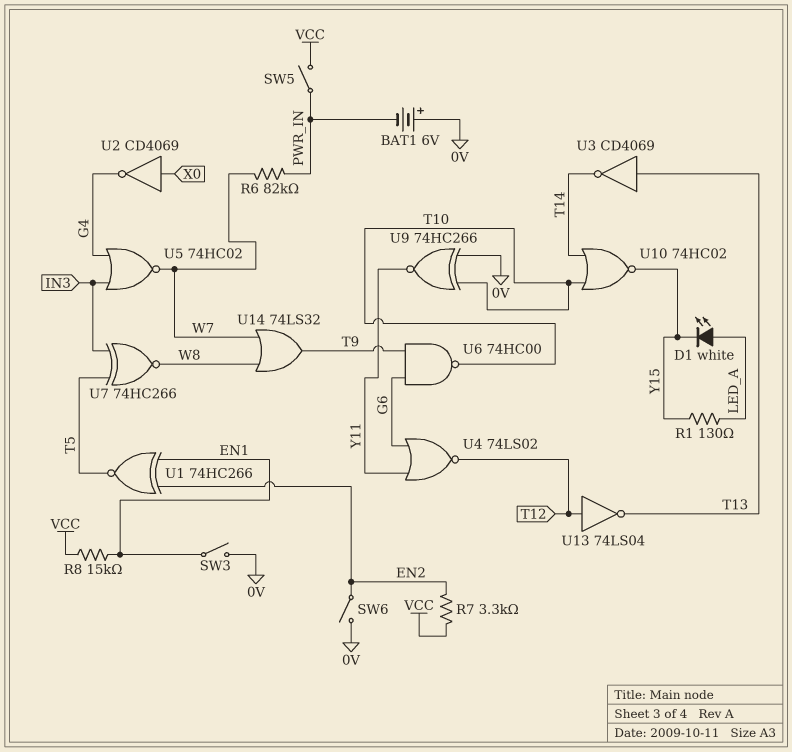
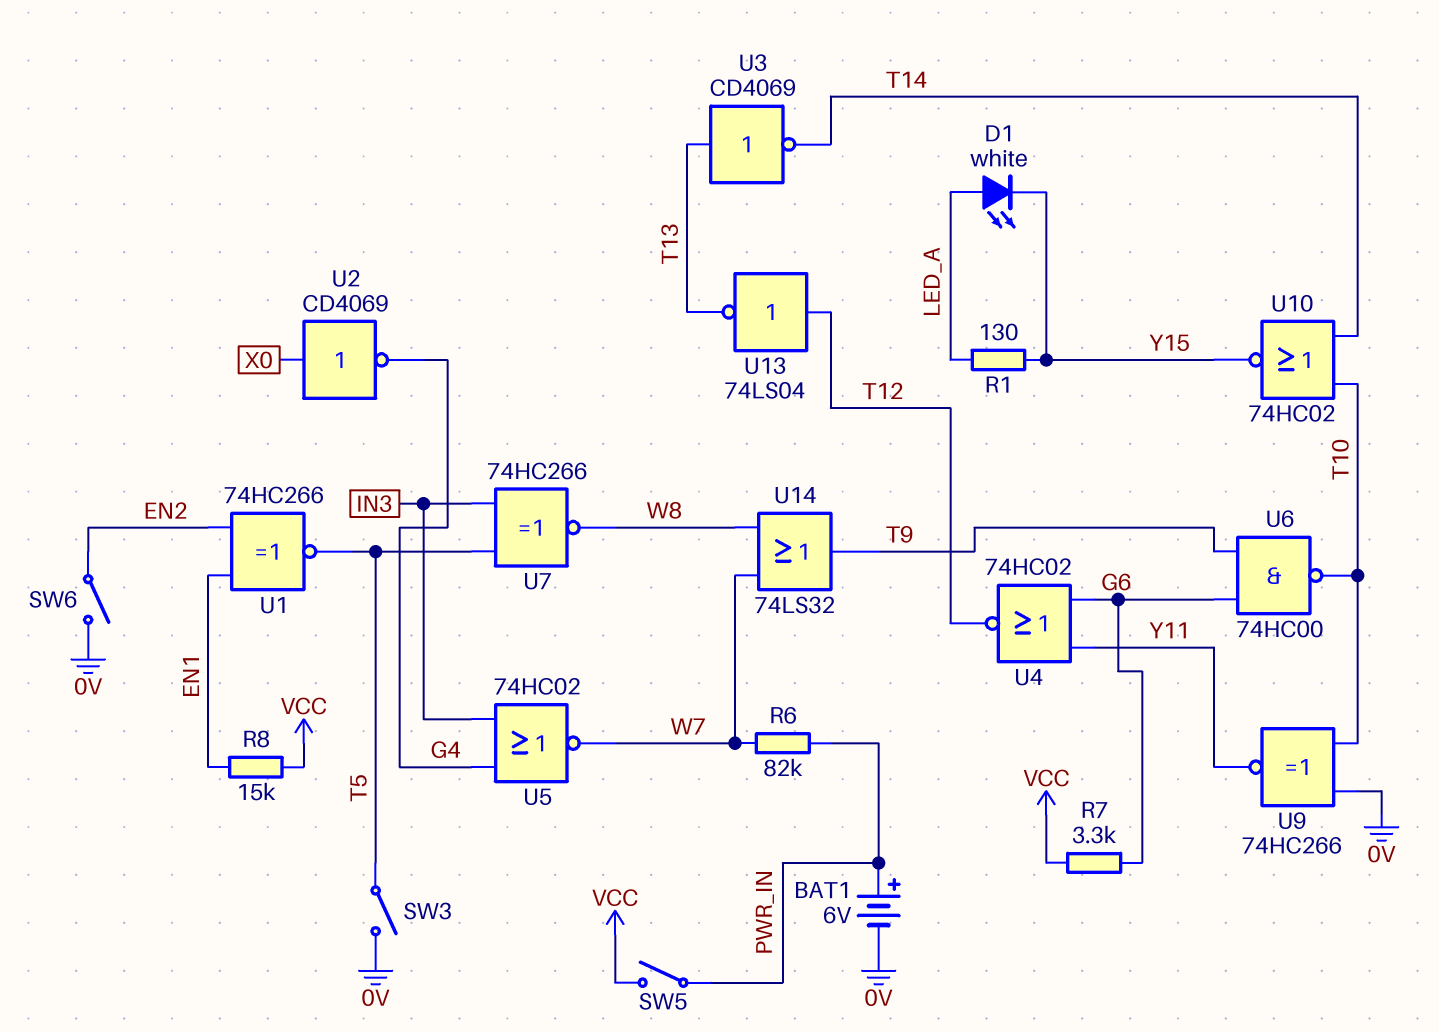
BAT1: 6V (plus 0V, minus PWR_IN) -> 6V (plus PWR_IN, minus 0V)
R7: 3.3k (EN2, VCC) -> 3.3k (G6, VCC)
SW3: switch (0V, EN1) -> switch (0V, T5)
U4: NOR 74LS02 (in G6, in Y11, out T12) -> NOR 74HC02 (in G6, in Y11, out T12)

